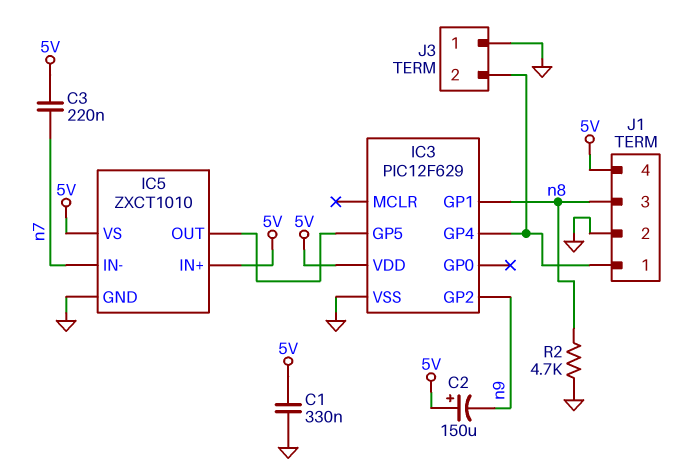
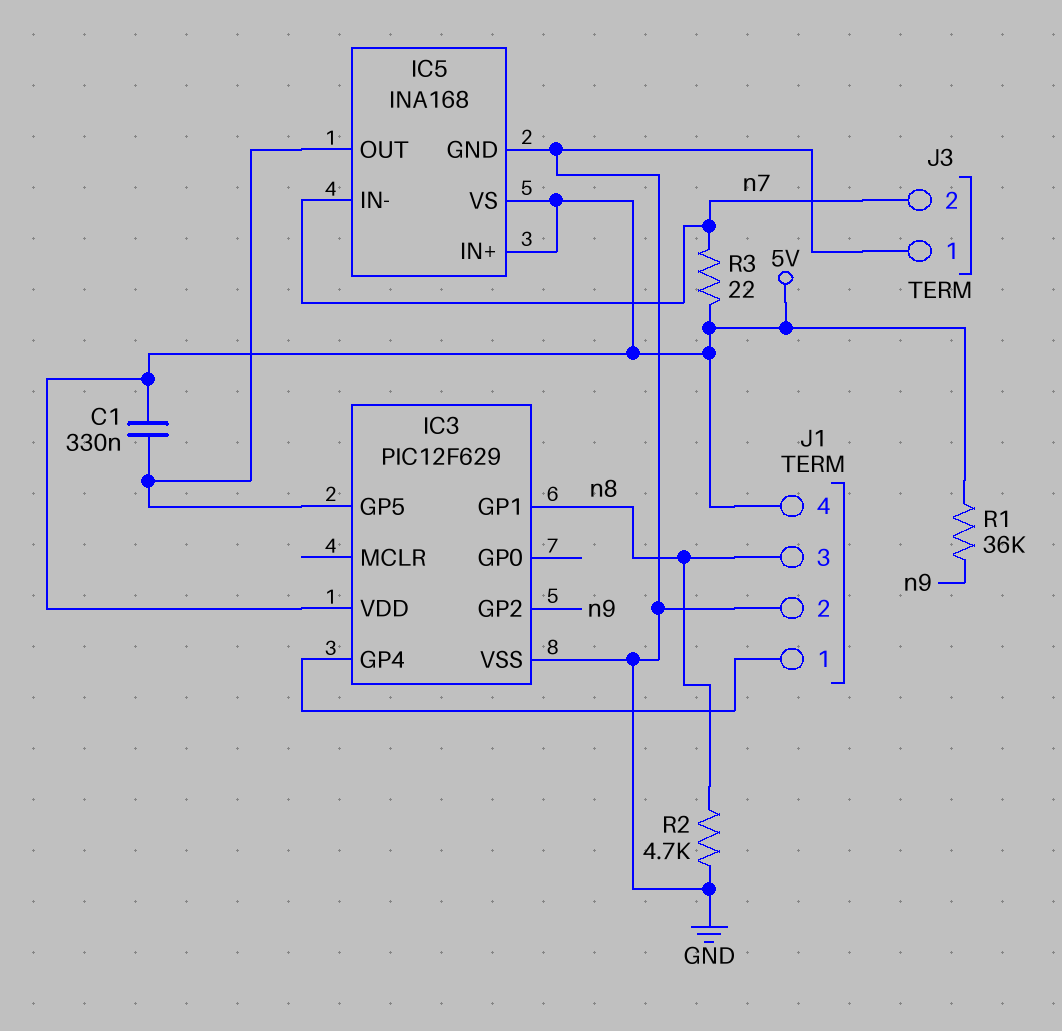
C1: 330nF (5V, GND) -> 330nF (5V, IC3/GP5)
C2: 150uF (plus 5V, minus n9) -> none
C3: 220nF (5V, n7) -> none
IC5: ZXCT1010 -> INA168
J3 pin 2: IC3/GP4 -> n7
R1: none -> 36k (5V, n9)
R3: none -> 22 (5V, n7)

